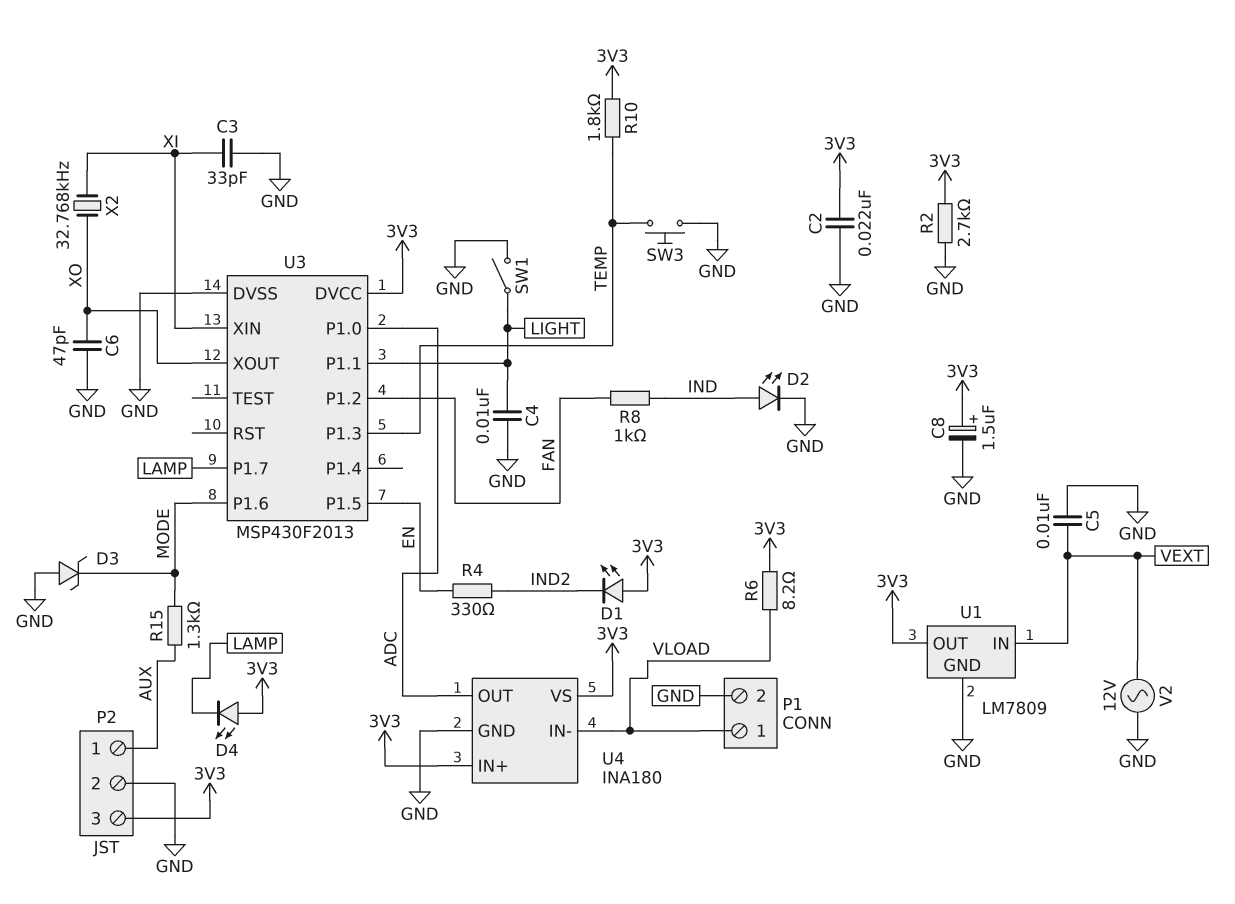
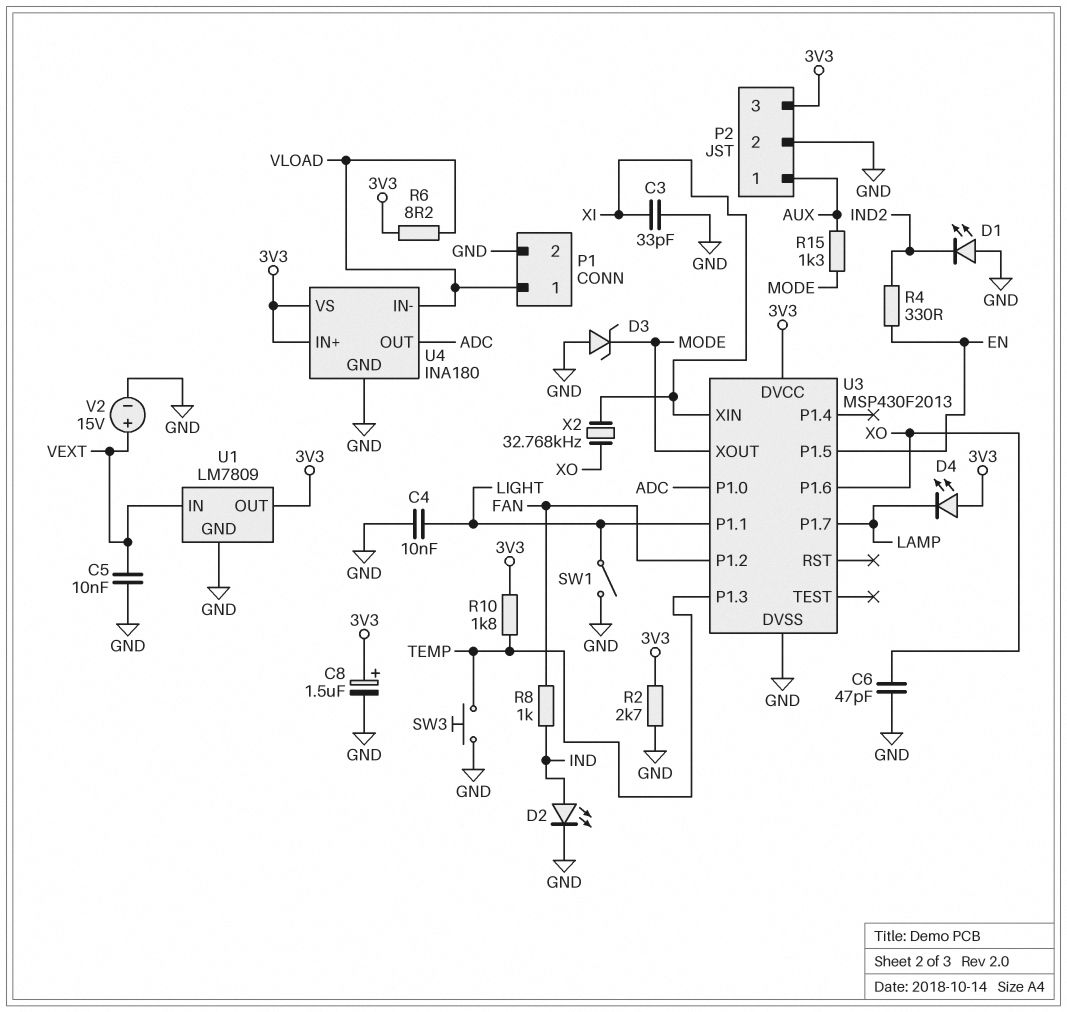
C2: 22nF (3V3, GND) -> none
D1: LED (A 3V3, K IND2) -> LED (A GND, K IND2)
U3 pin P1.6: MODE -> XO
U3 pin XOUT: XO -> MODE
V2: AC 12V (GND, VEXT) -> 15V (plus VEXT, minus GND)

